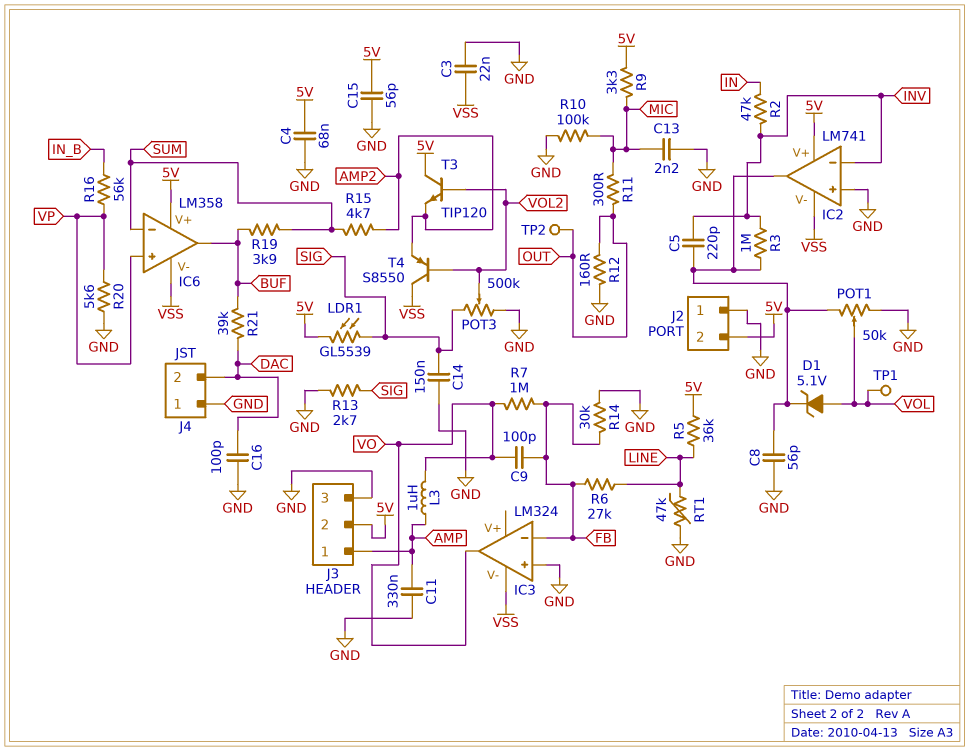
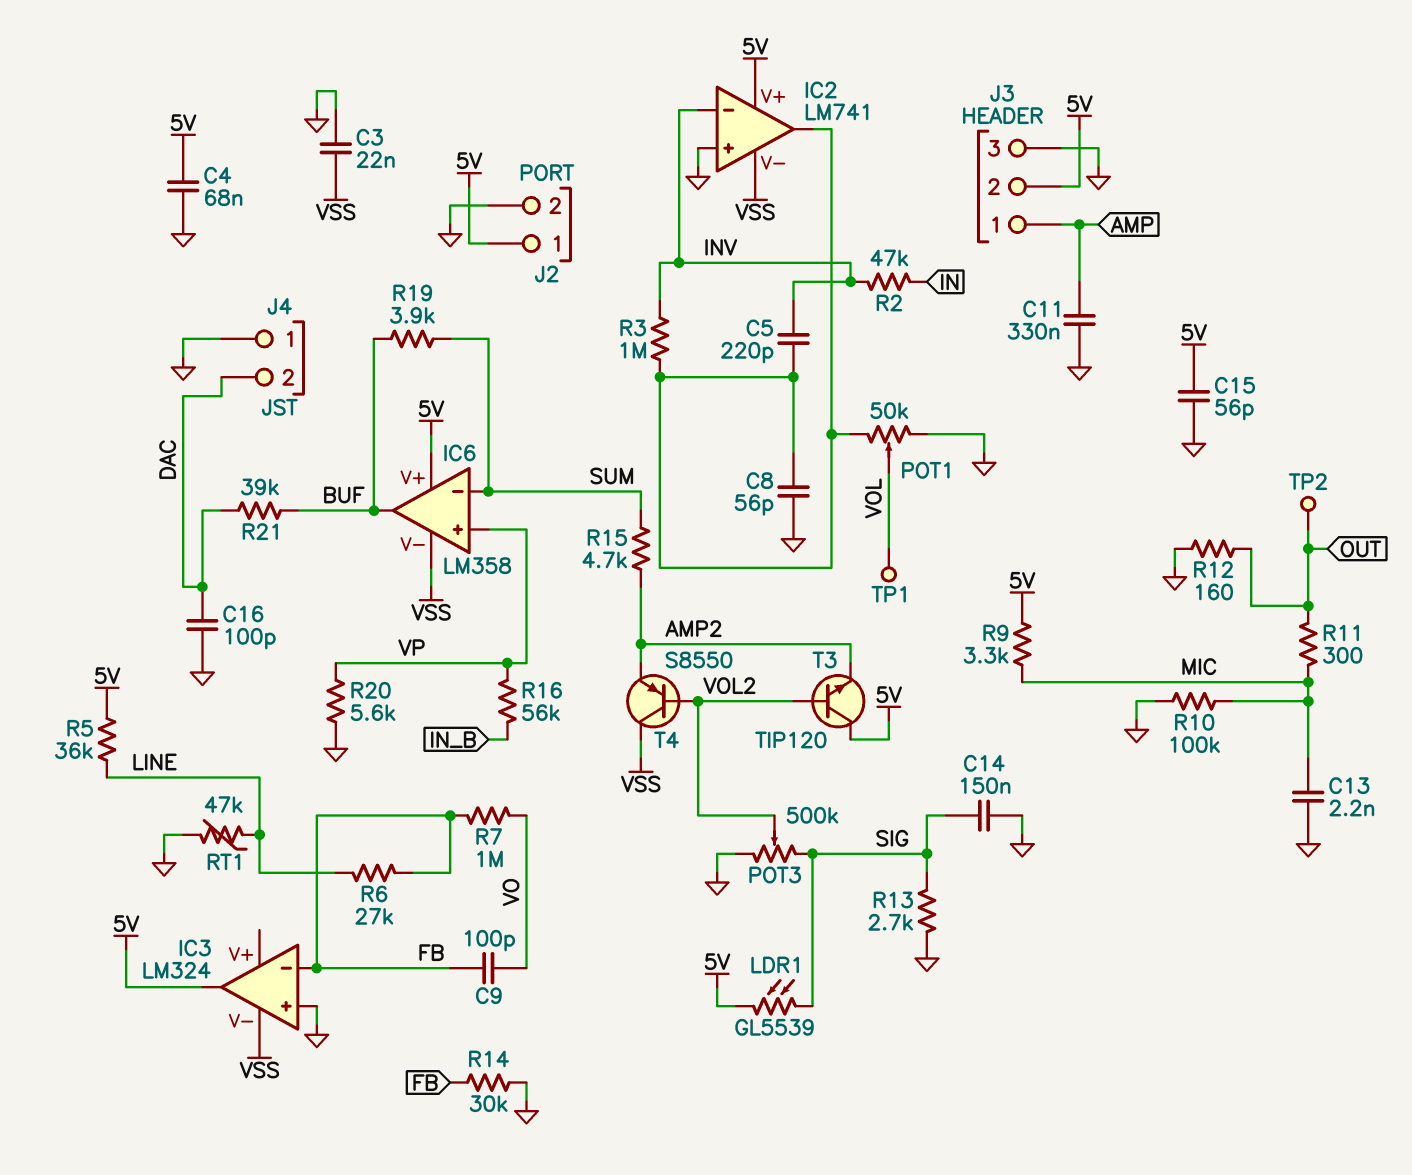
D1: zener 5.1V (A VOL, K IC2/out) -> none
IC3 pin out: VO -> 5V
J2 pin 1: GND -> 5V
J2 pin 2: 5V -> GND
L3: 1uH (AMP, VO) -> none

